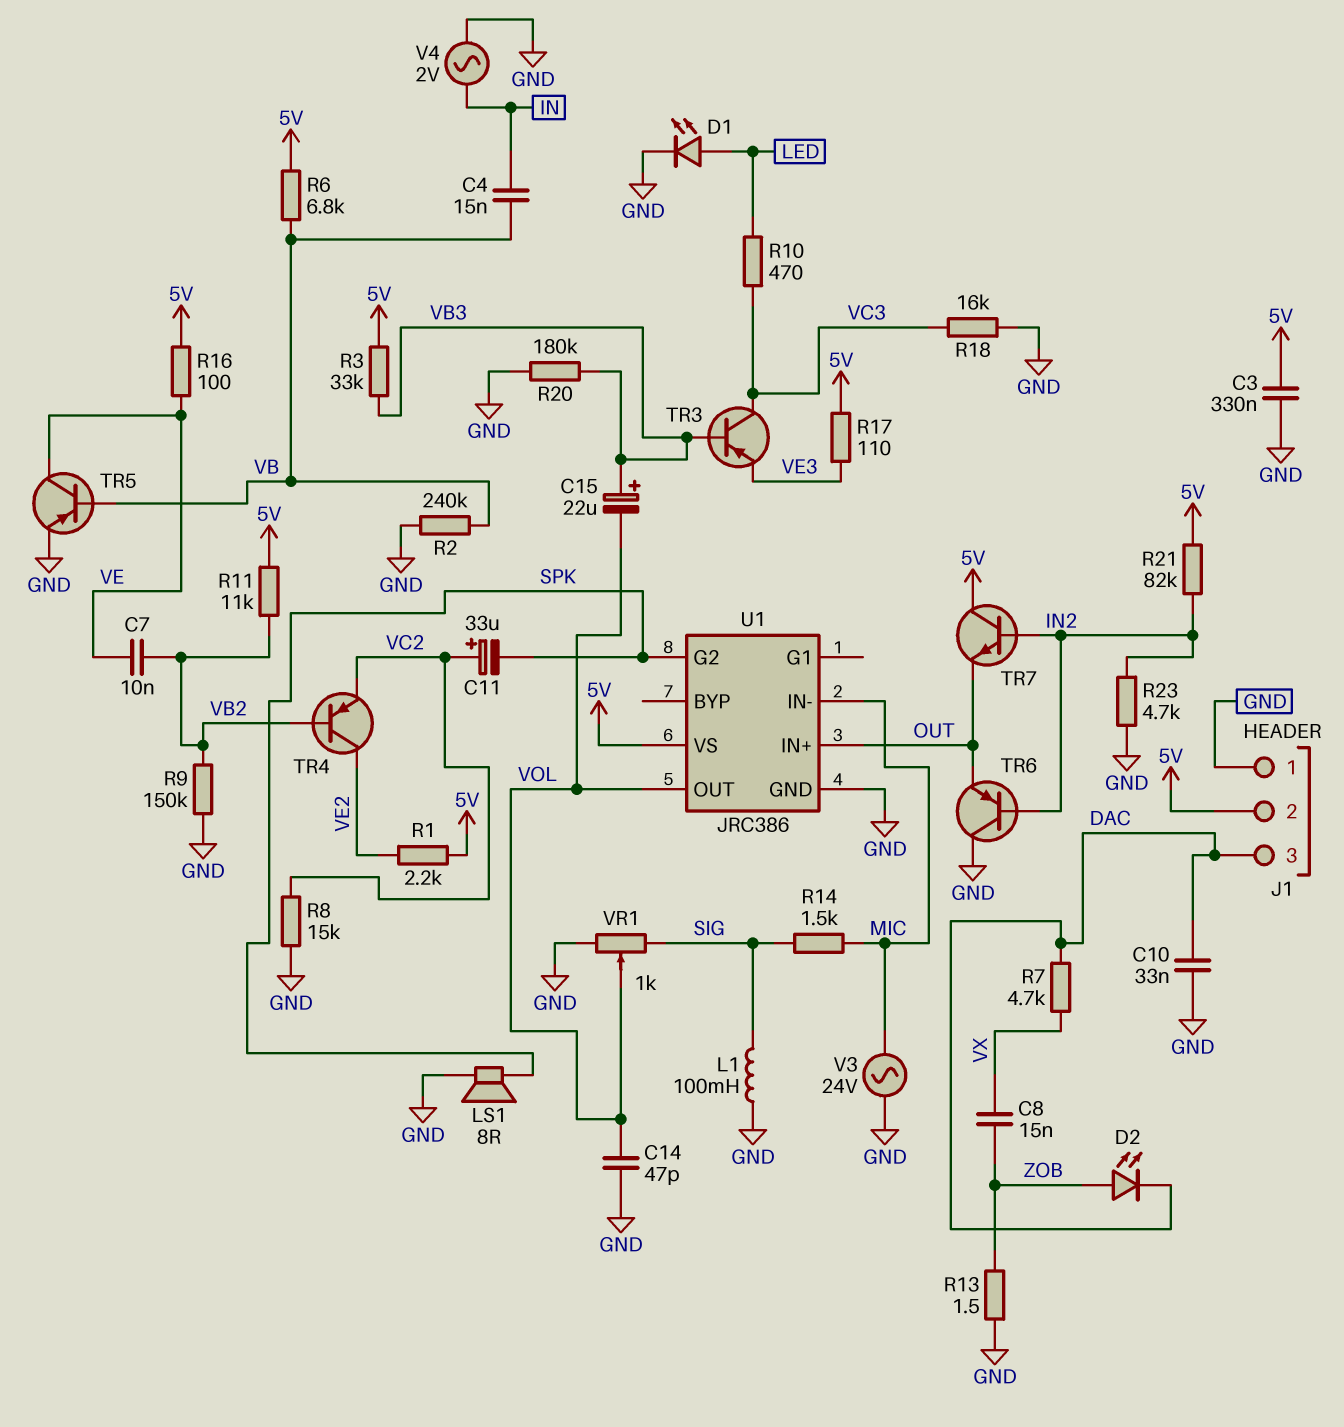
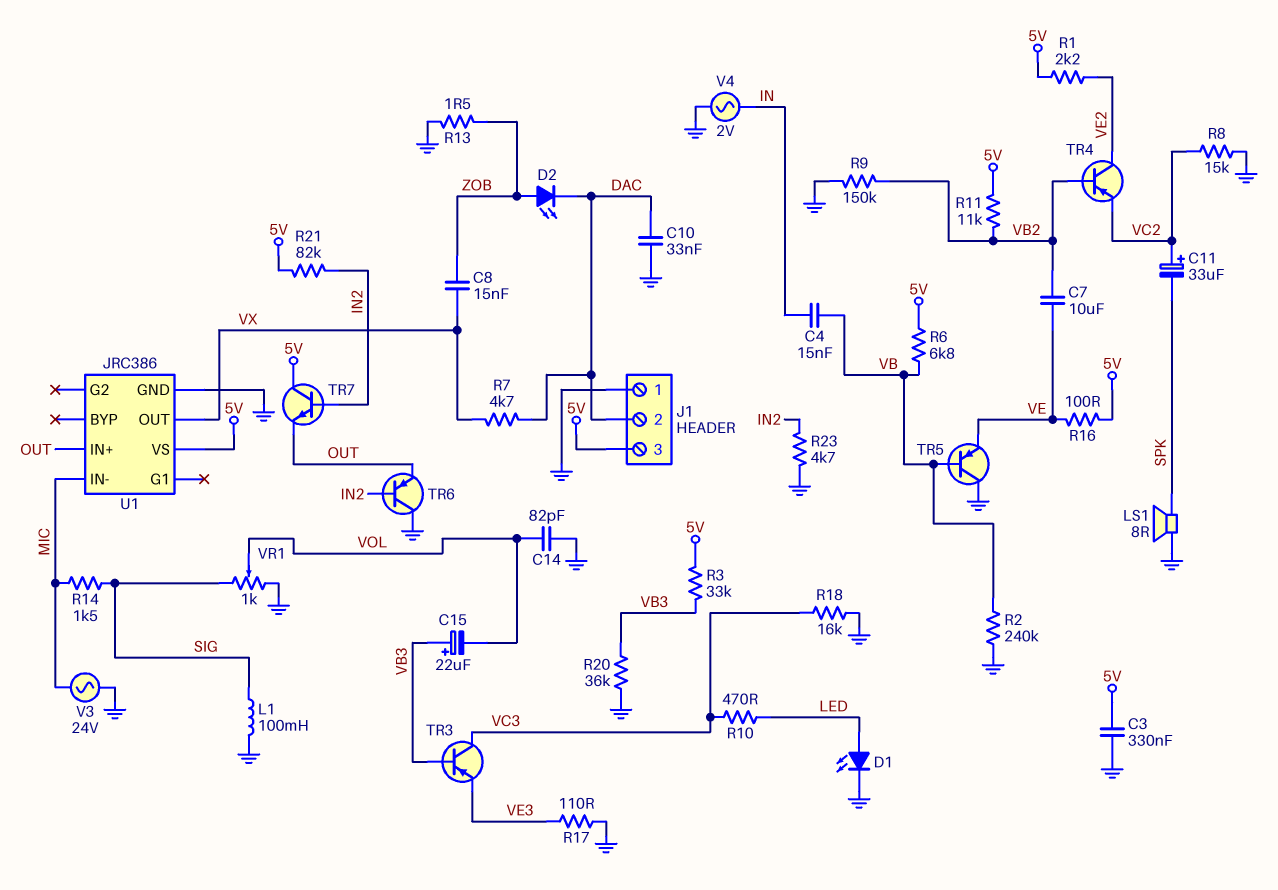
C7: 10nF (VB2, VE) -> 10uF (VB2, VE)
C14: 47pF (GND, VOL) -> 82pF (GND, VOL)
J1 pin 2: 5V -> DAC
J1 pin 3: DAC -> 5V
R17: 110 (5V, VE3) -> 110 (GND, VE3)
R20: 180k (GND, VB3) -> 36k (GND, VB3)
TR5: PNP (B VB, C VE, E GND) -> PNP (B VB, C GND, E VE)
U1 pin G2: SPK -> none
U1 pin OUT: VOL -> VX

